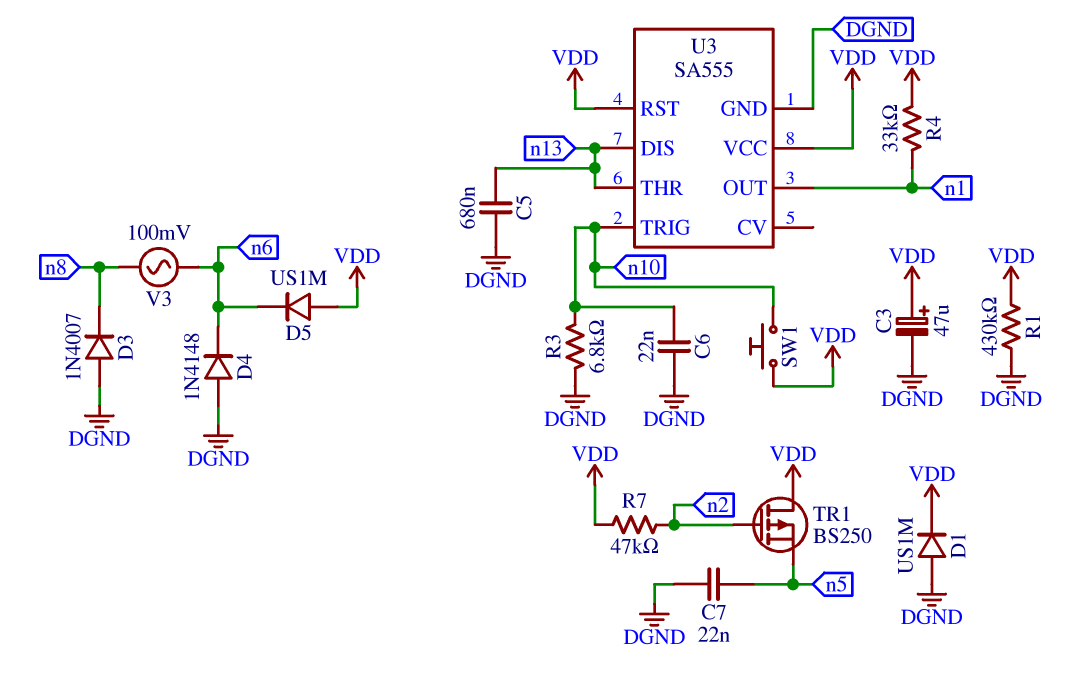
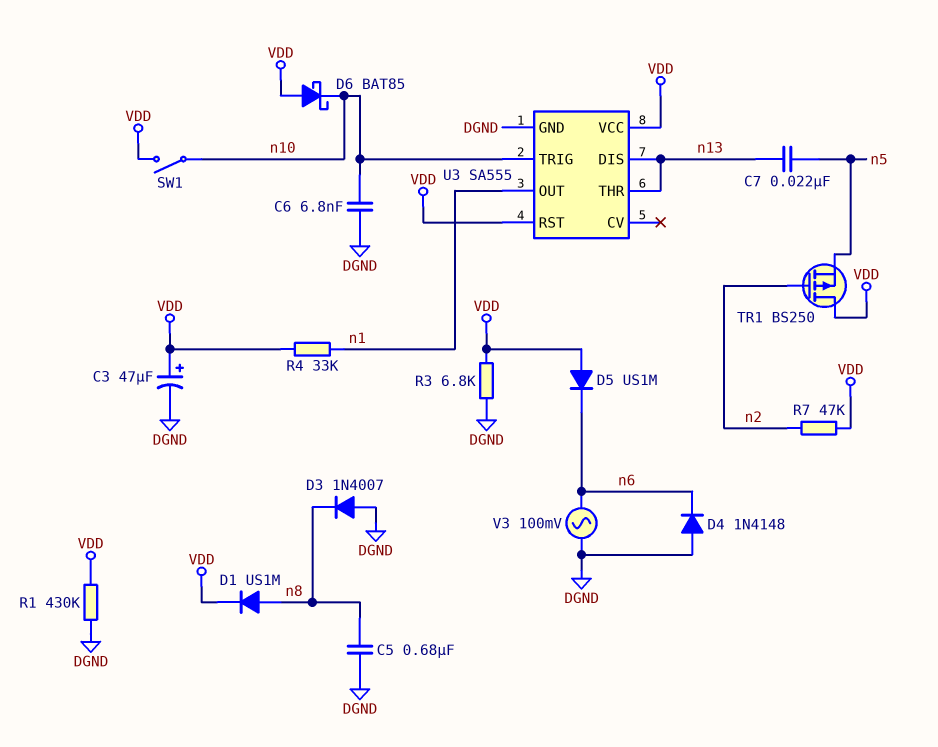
C5: 680nF (DGND, n13) -> 680nF (DGND, n8)
C6: 22nF (DGND, n10) -> 6.8nF (DGND, n10)
C7: 22nF (DGND, n5) -> 22nF (n5, n13)
D1: diode US1M (A DGND, K VDD) -> diode US1M (A n8, K VDD)
D6: none -> schottky BAT85 (A VDD, K n10)
R3: 6.8k (DGND, n10) -> 6.8k (DGND, VDD)
SW1: button (VDD, n10) -> switch (VDD, n10)
V3: AC 100mV (n6, n8) -> AC 100mV (DGND, n6)

